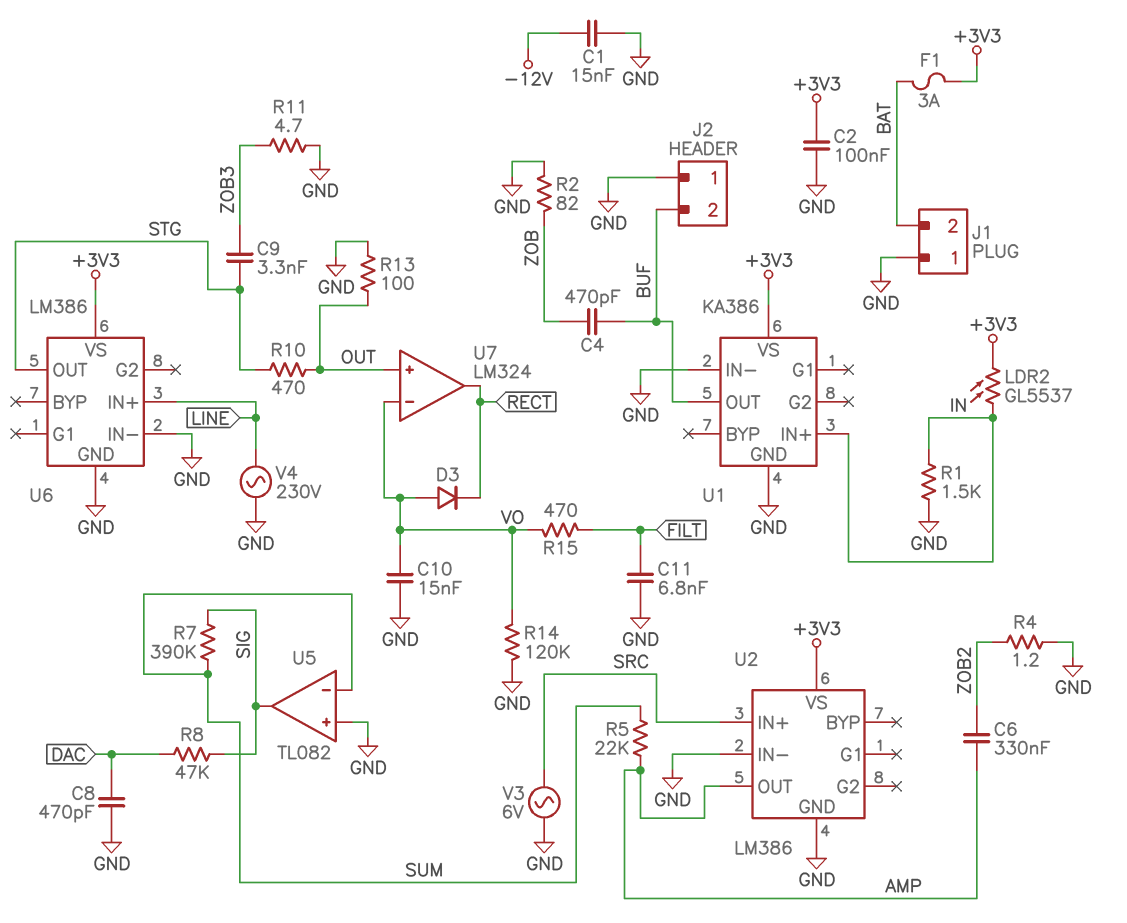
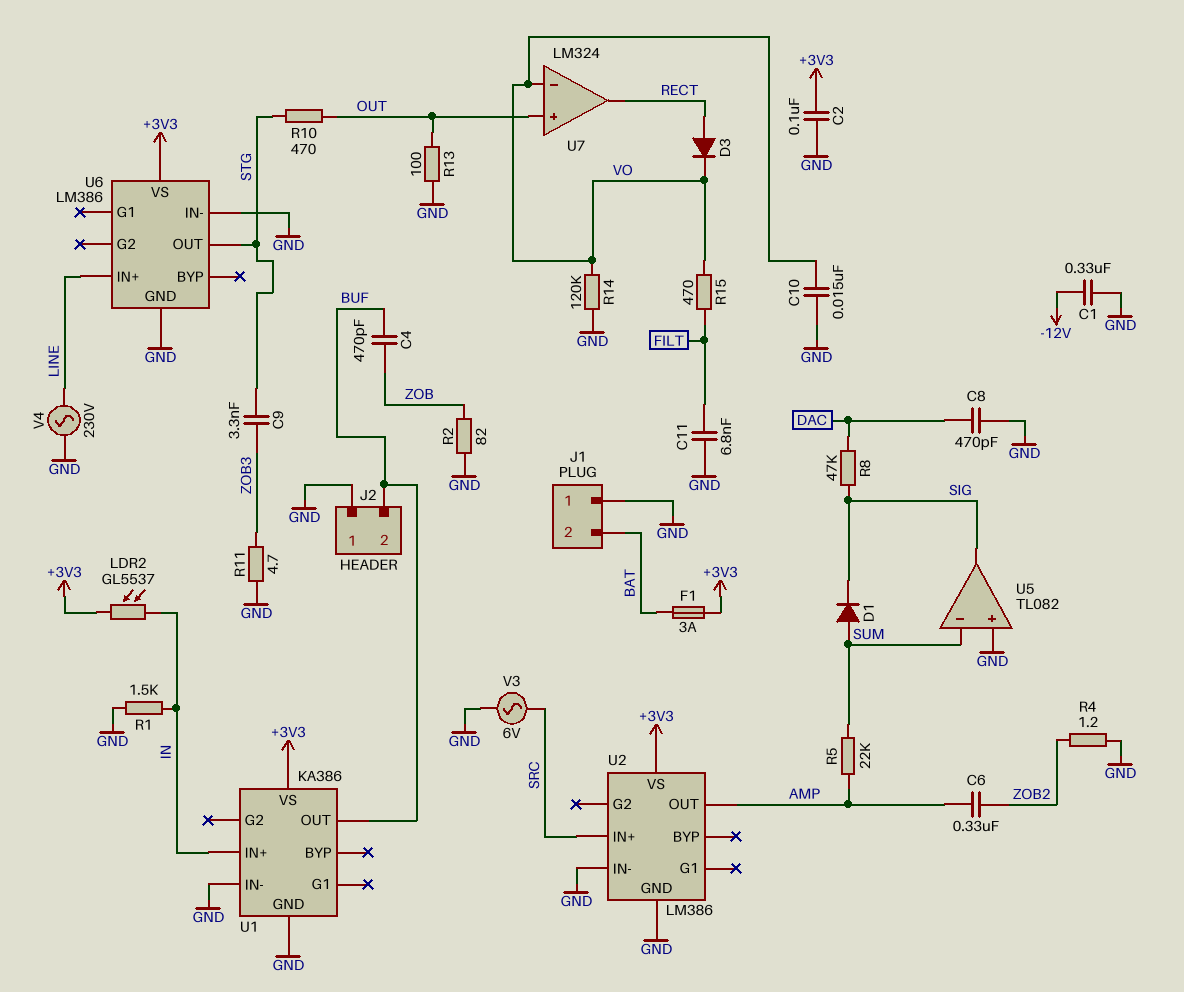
C1: 15nF (-12V, GND) -> 330nF (-12V, GND)
D1: none -> diode (A SUM, K SIG)
D3: diode (A VO, K RECT) -> diode (A RECT, K VO)
R7: 390k (SIG, SUM) -> none

